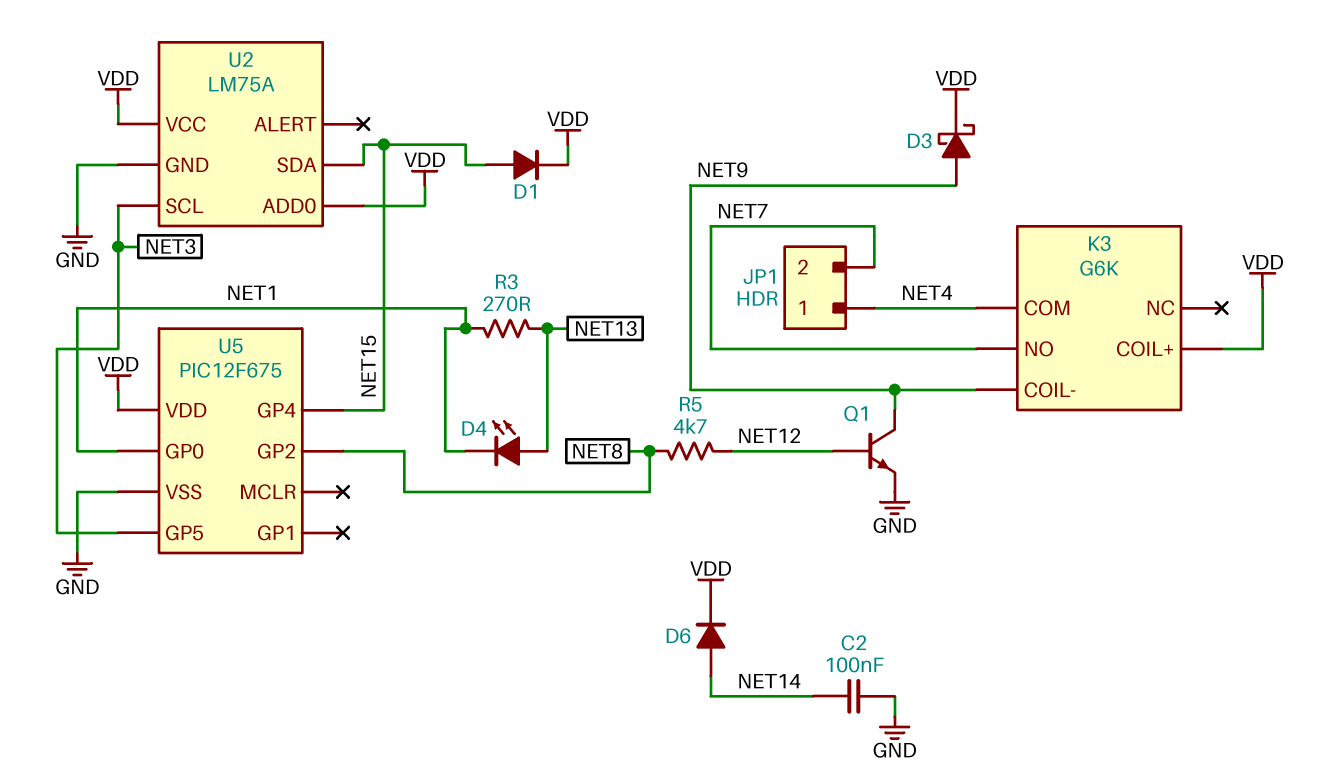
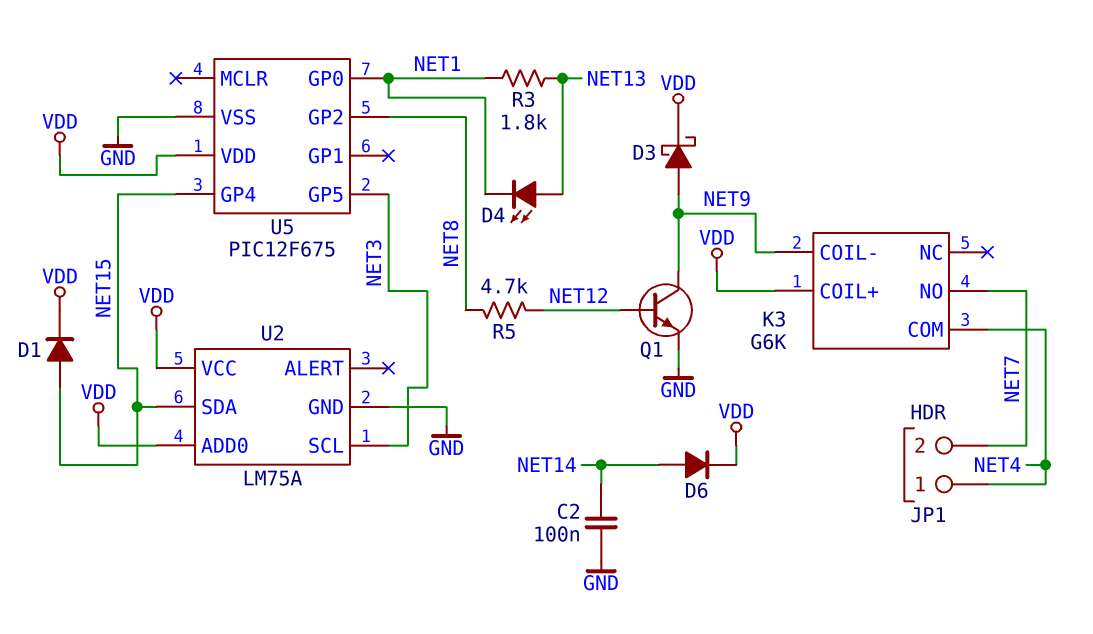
R3: 270 (NET1, NET13) -> 1.8k (NET1, NET13)

